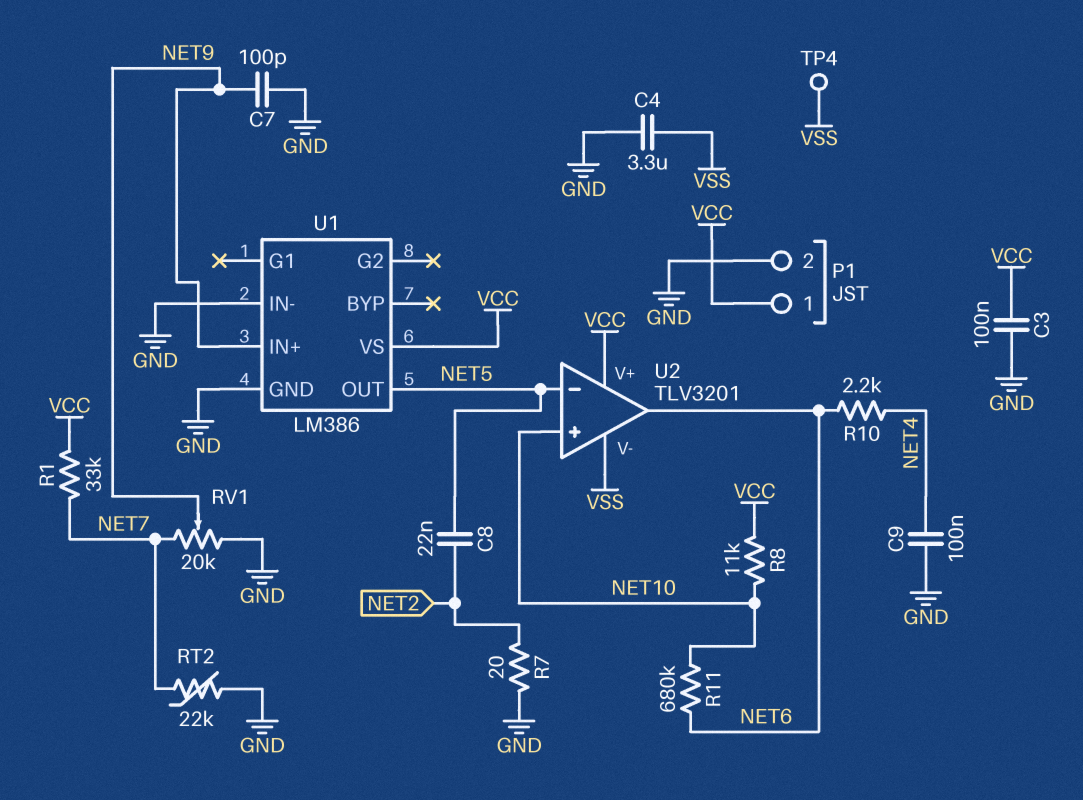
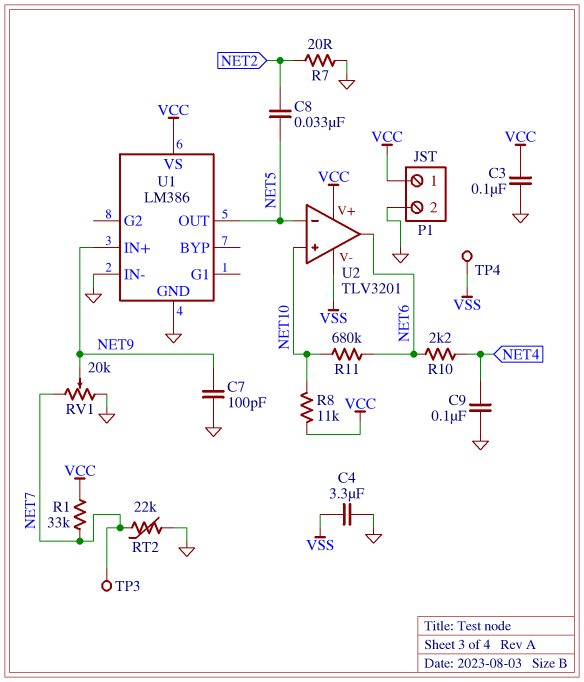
C8: 22nF (NET2, NET5) -> 33nF (NET2, NET5)
TP3: none -> test point (NET7)

